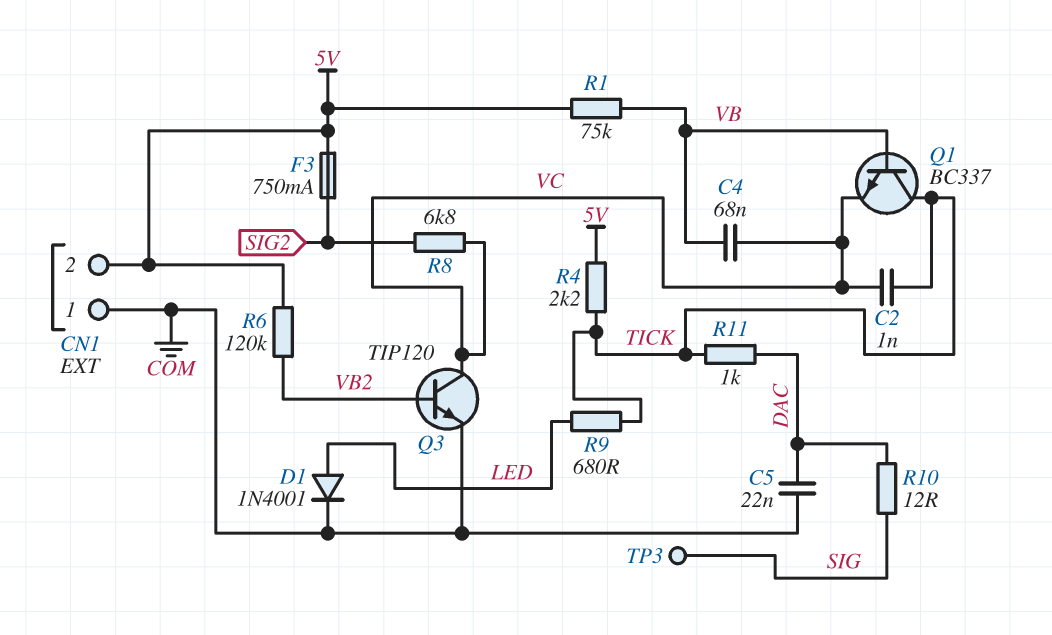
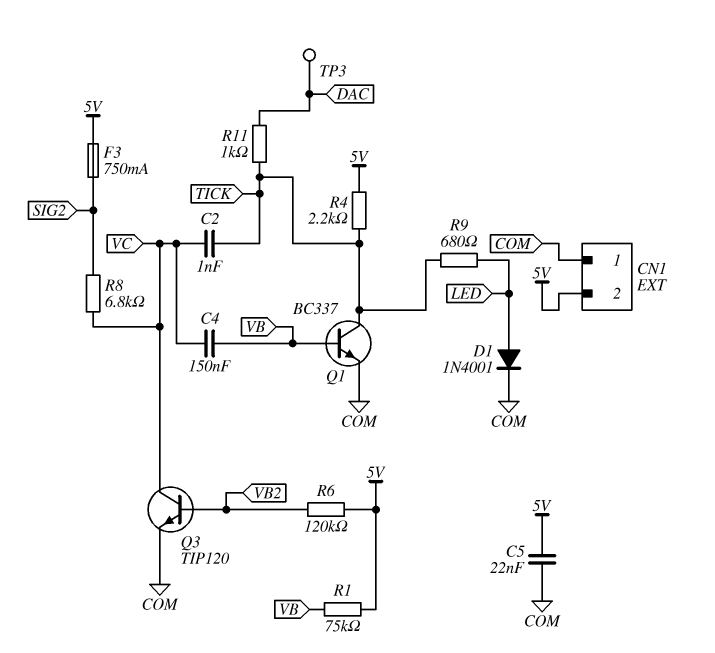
C4: 68nF (VB, VC) -> 150nF (VB, VC)
C5: 22nF (COM, DAC) -> 22nF (5V, COM)
Q1: NPN BC337 (B VB, C TICK, E VC) -> NPN BC337 (B VB, C TICK, E COM)
R10: 12 (DAC, SIG) -> none
TP3: test point (SIG) -> test point (DAC)

